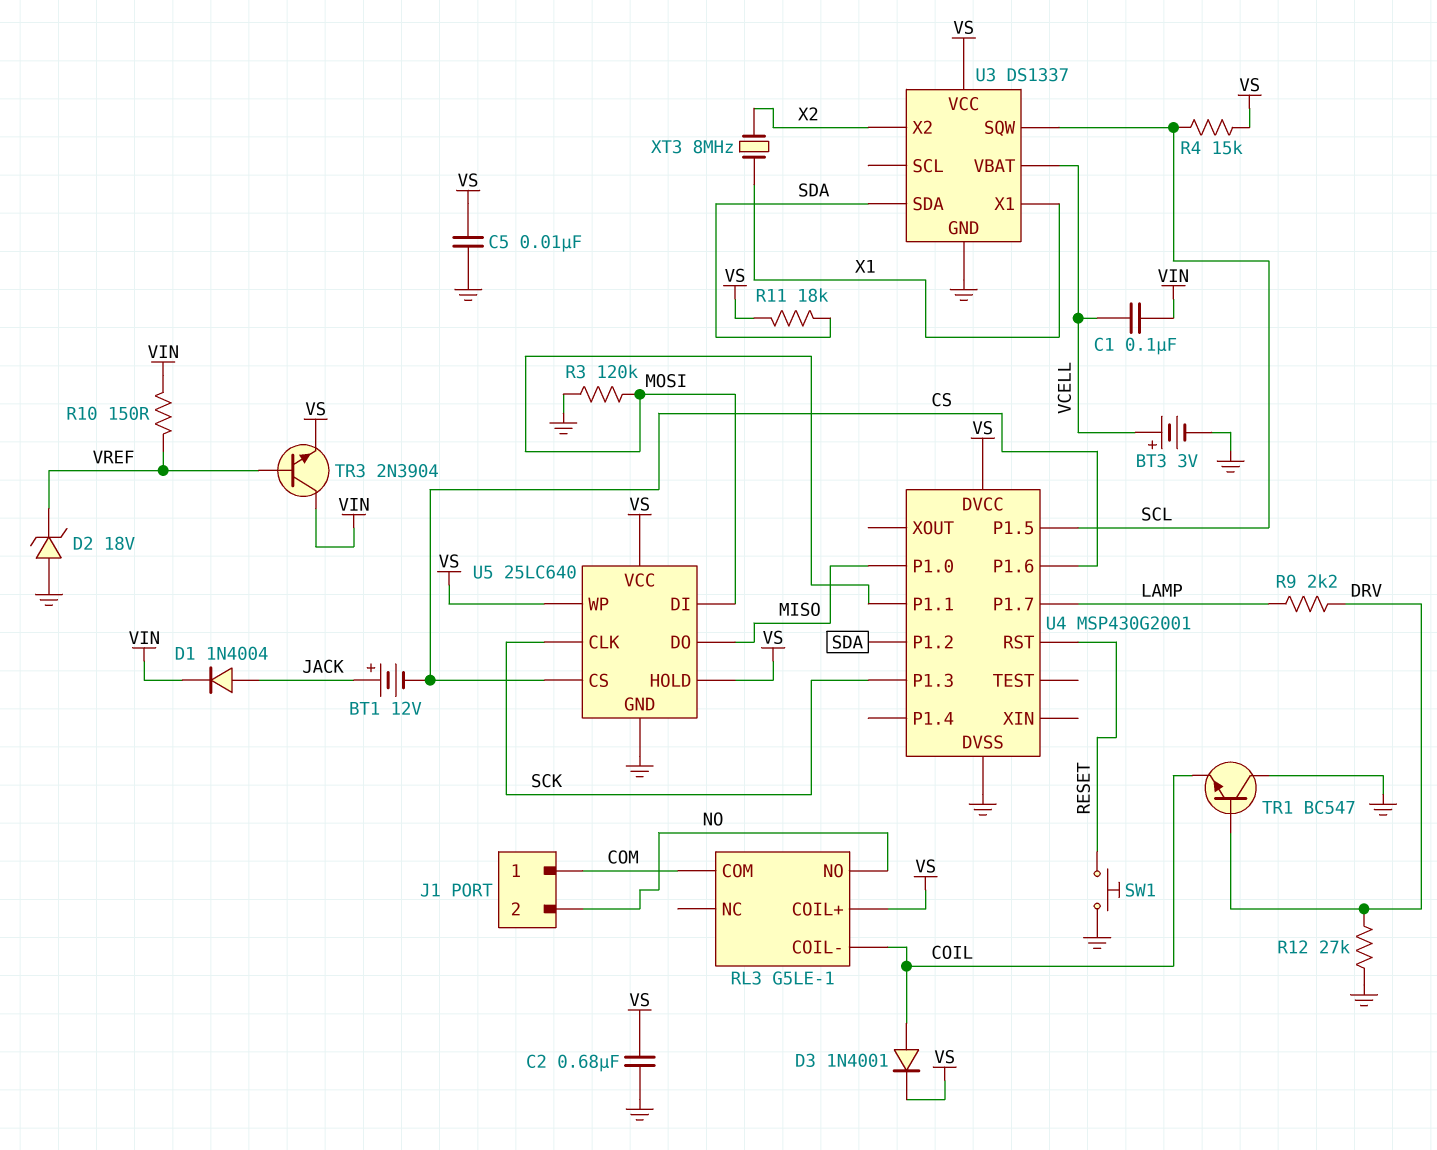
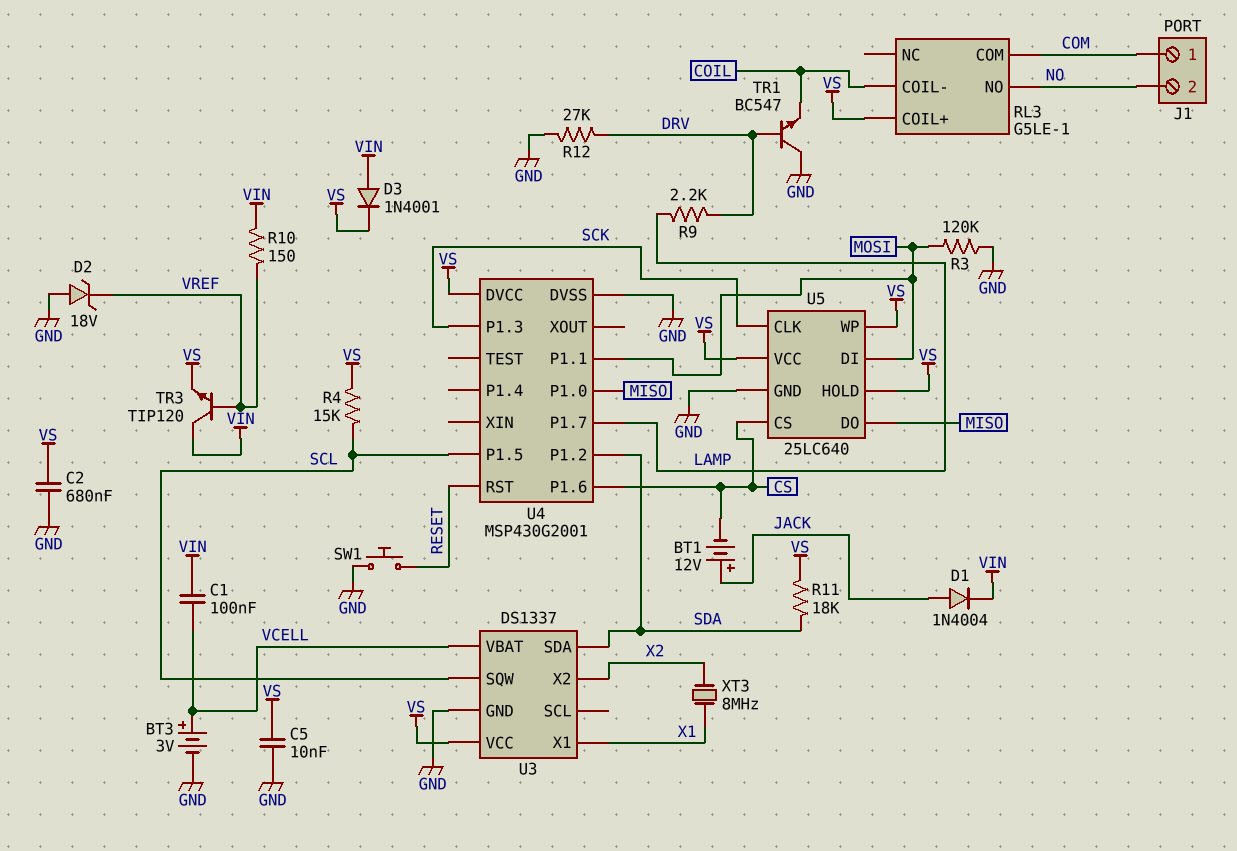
D3: diode 1N4001 (A COIL, K VS) -> diode 1N4001 (A VIN, K VS)
TR3: NPN 2N3904 (B VREF, C VIN, E VS) -> NPN TIP120 (B VREF, C VIN, E VS)

